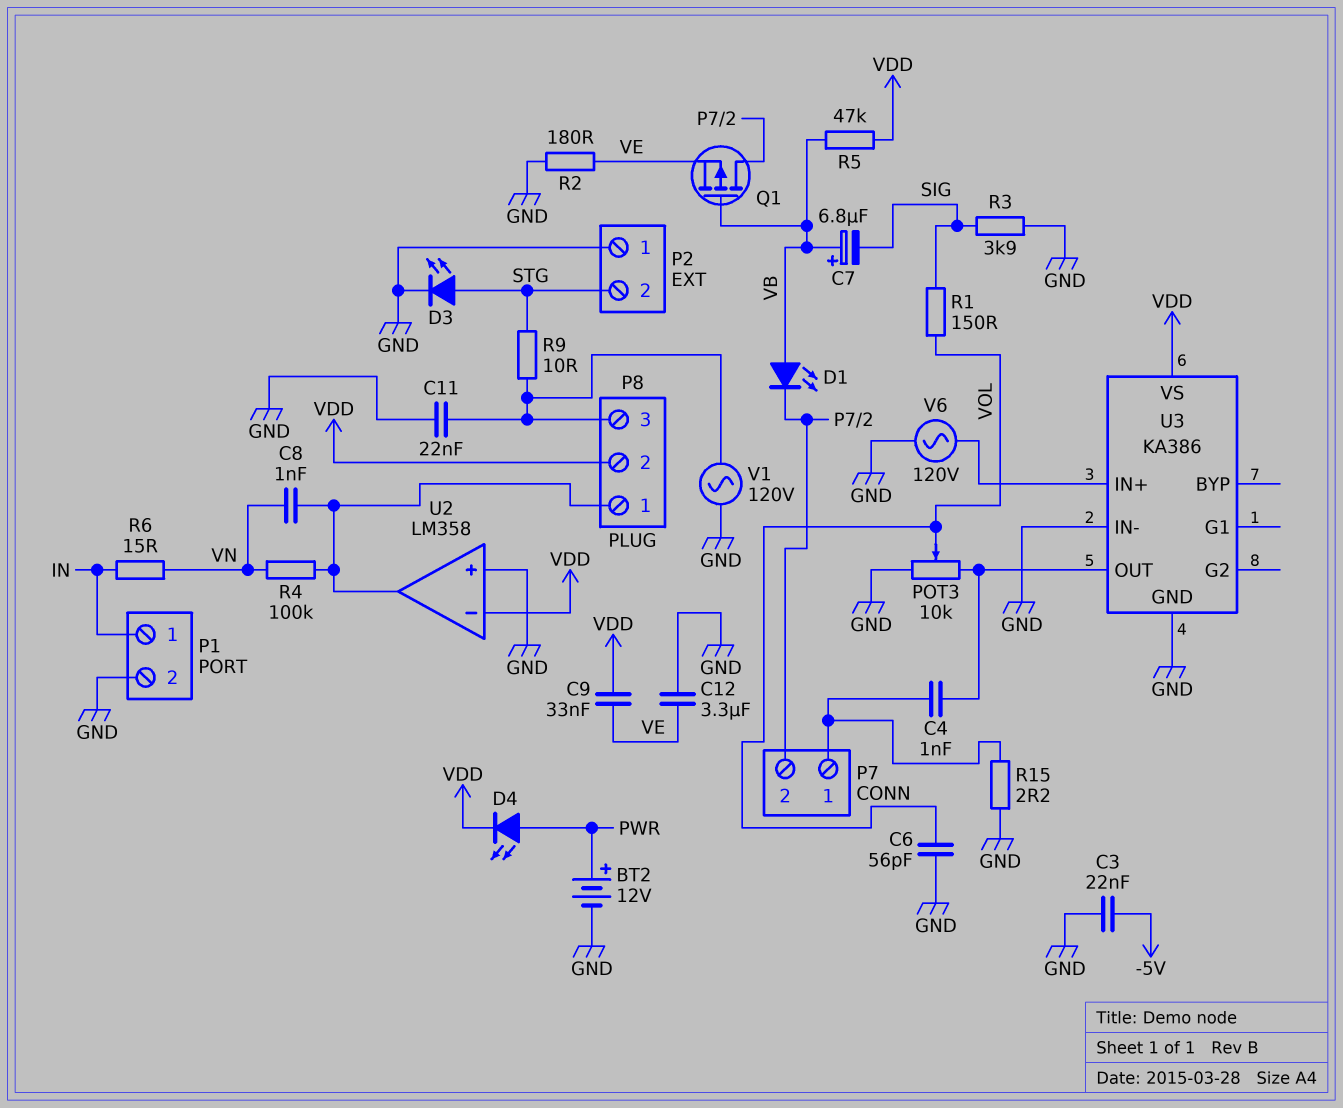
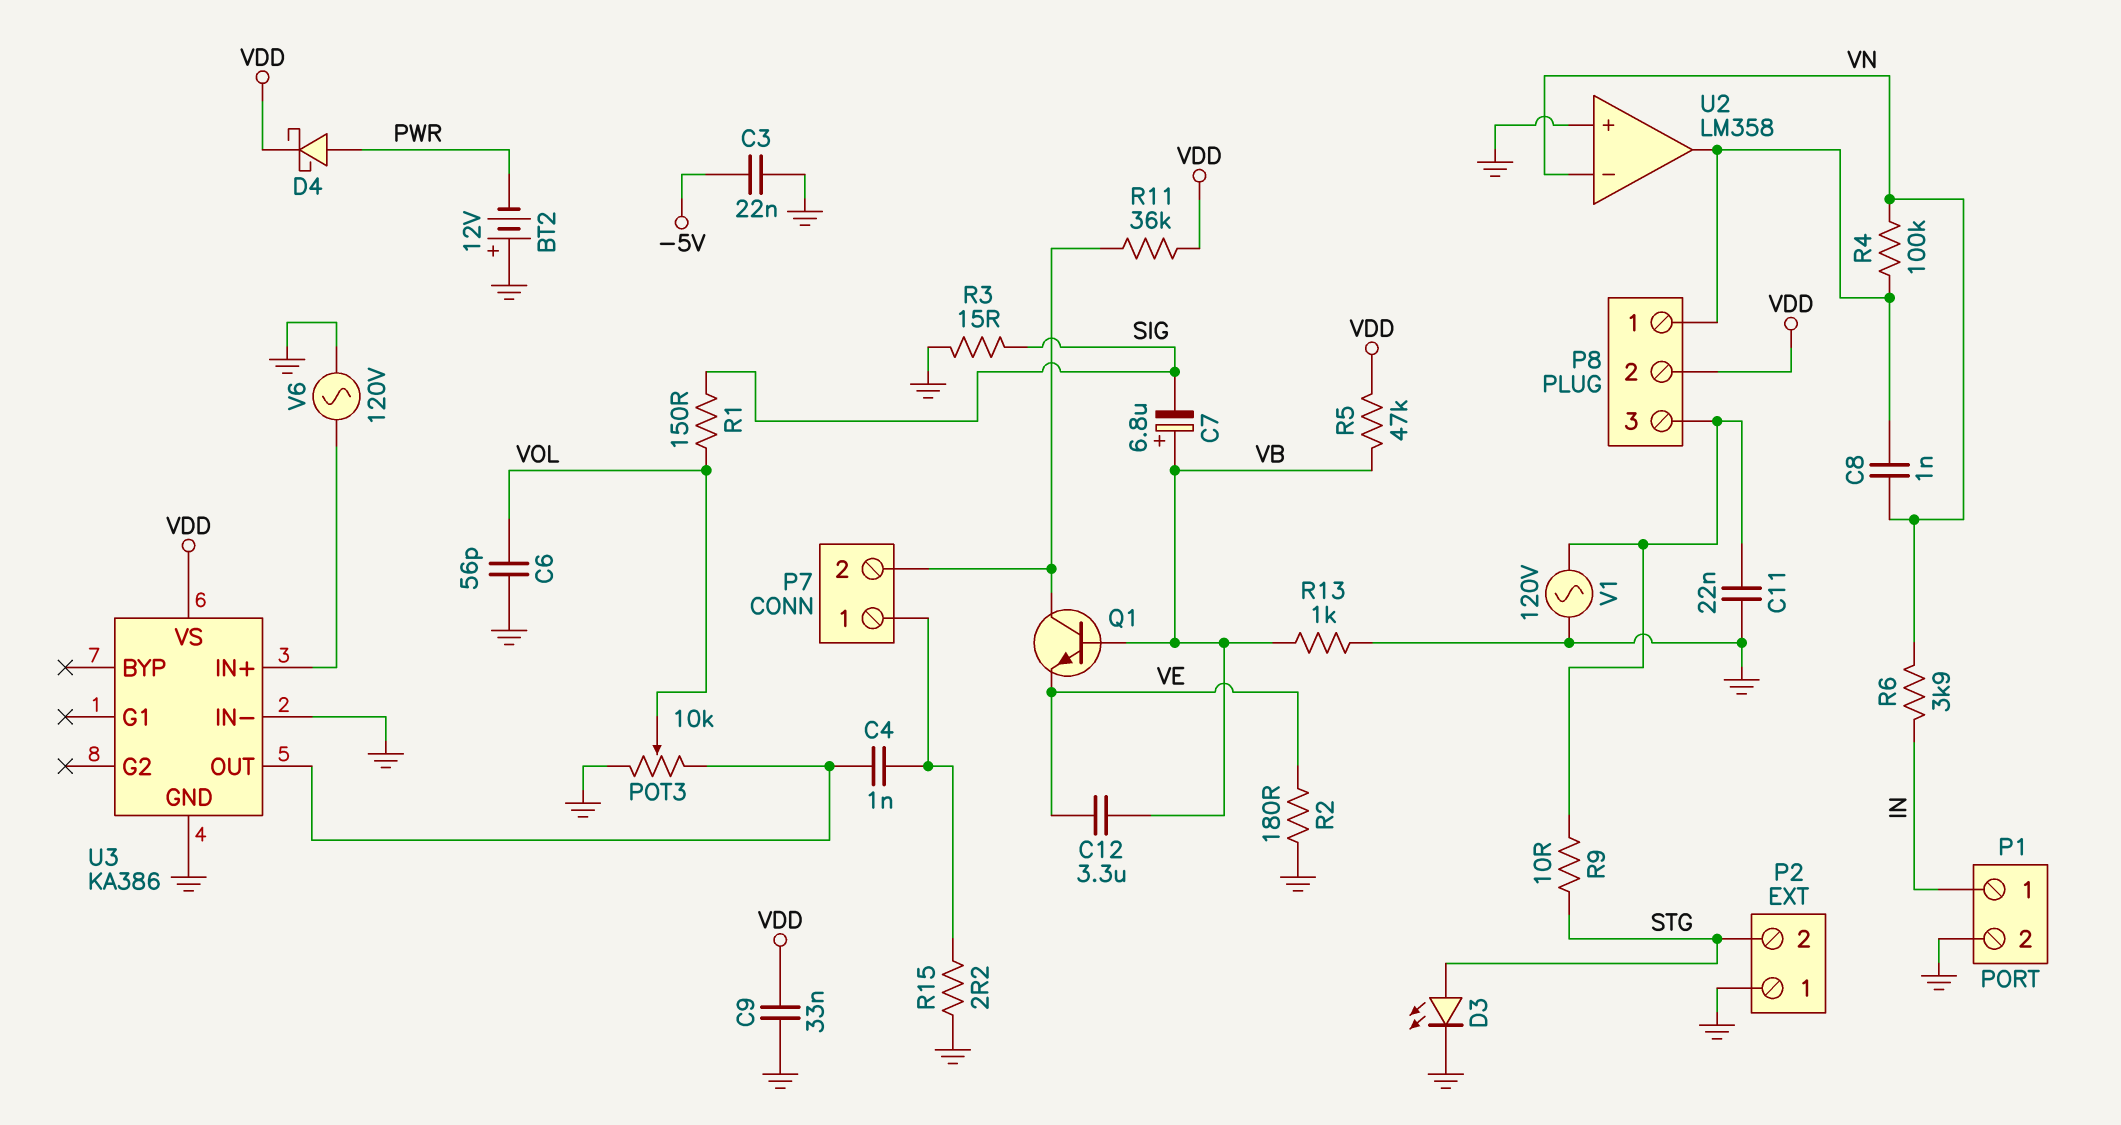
BT2: 12V (plus PWR, minus GND) -> 12V (plus GND, minus PWR)
C9: 33nF (VDD, VE) -> 33nF (GND, VDD)
C12: 3.3uF (GND, VE) -> 3.3uF (VB, VE)
D1: LED (A VB, K P7/2) -> none
D4: LED (A PWR, K VDD) -> schottky (A PWR, K VDD)
Q1: PMOS (G VB, D P7/2, S VE) -> NPN (B VB, C P7/2, E VE)
R3: 3.9k (GND, SIG) -> 15 (GND, SIG)
R6: 15 (IN, VN) -> 3.9k (IN, VN)
R11: none -> 36k (P7/2, VDD)
R13: none -> 1k (GND, VB)
U2 pin in-: VDD -> VN

